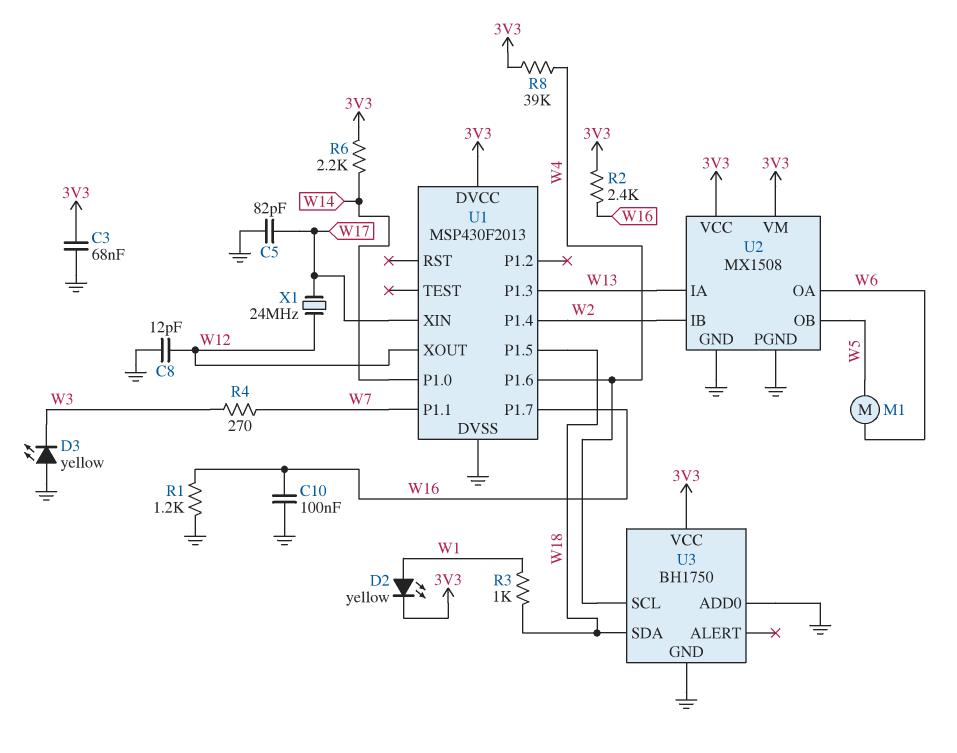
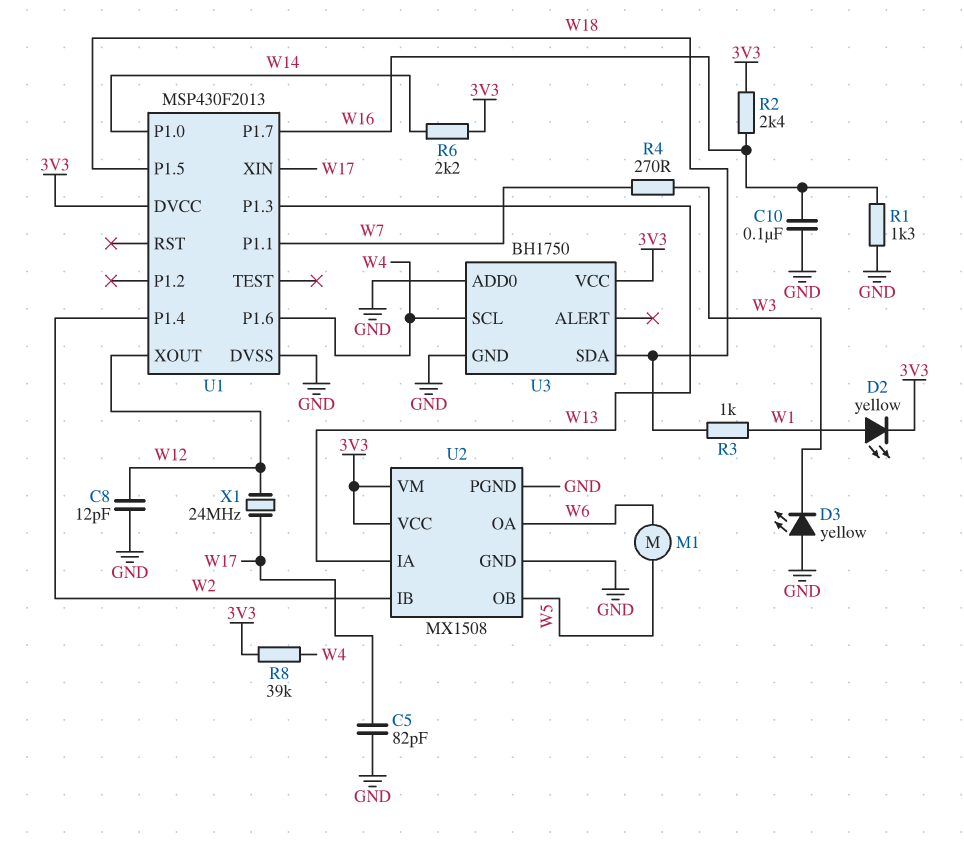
C3: 68nF (3V3, GND) -> none
R1: 1.2k (GND, W16) -> 1.3k (GND, W16)

